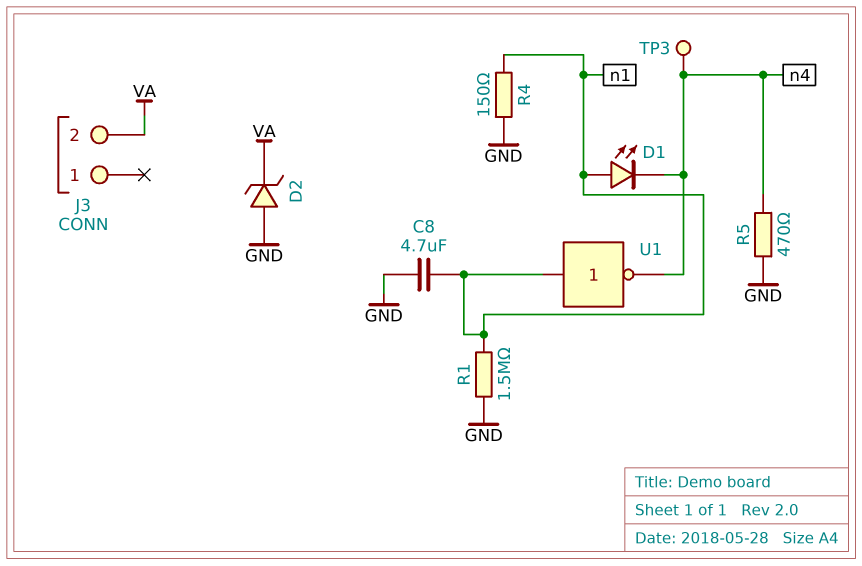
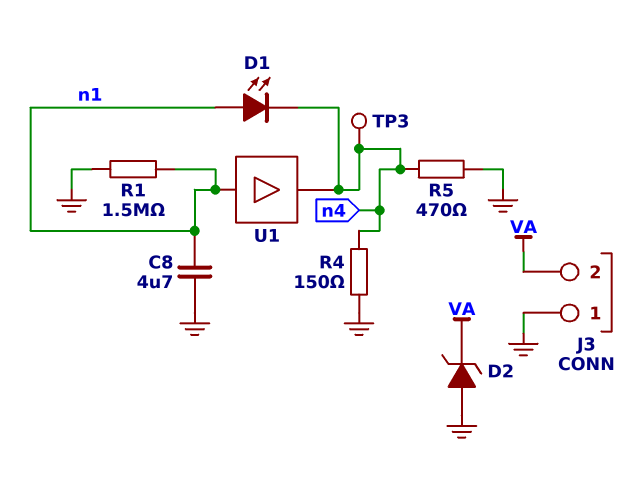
J3 pin 1: none -> GND
R4: 150 (GND, n1) -> 150 (GND, n4)
U1: NOT (in n1, out n4) -> buffer (in n1, out n4)

